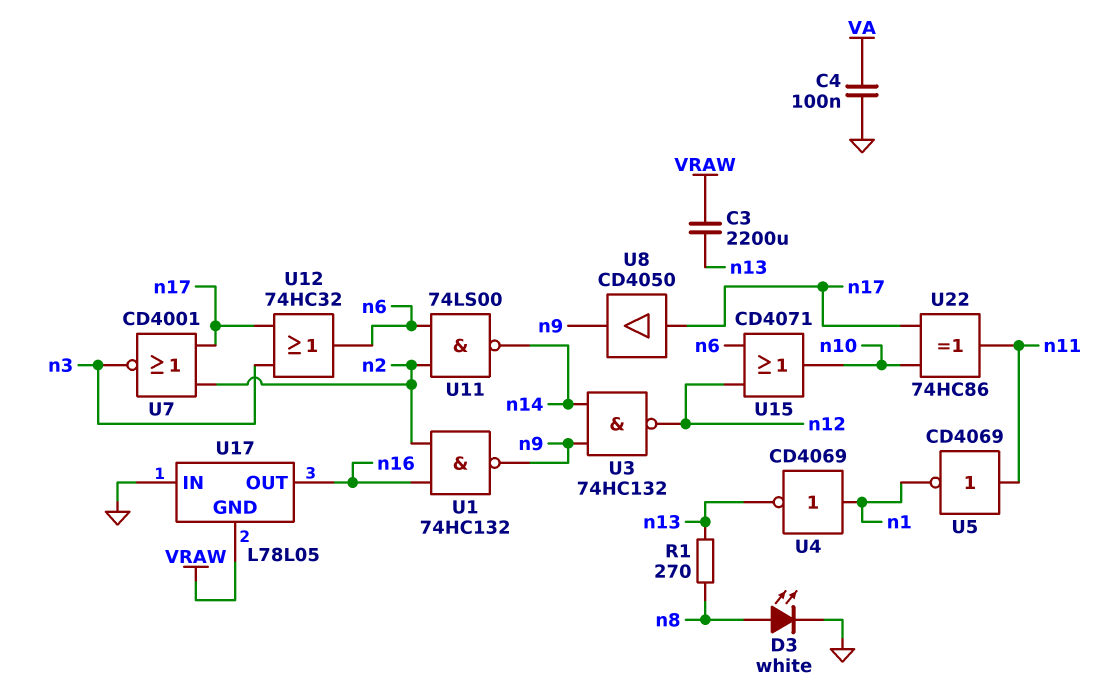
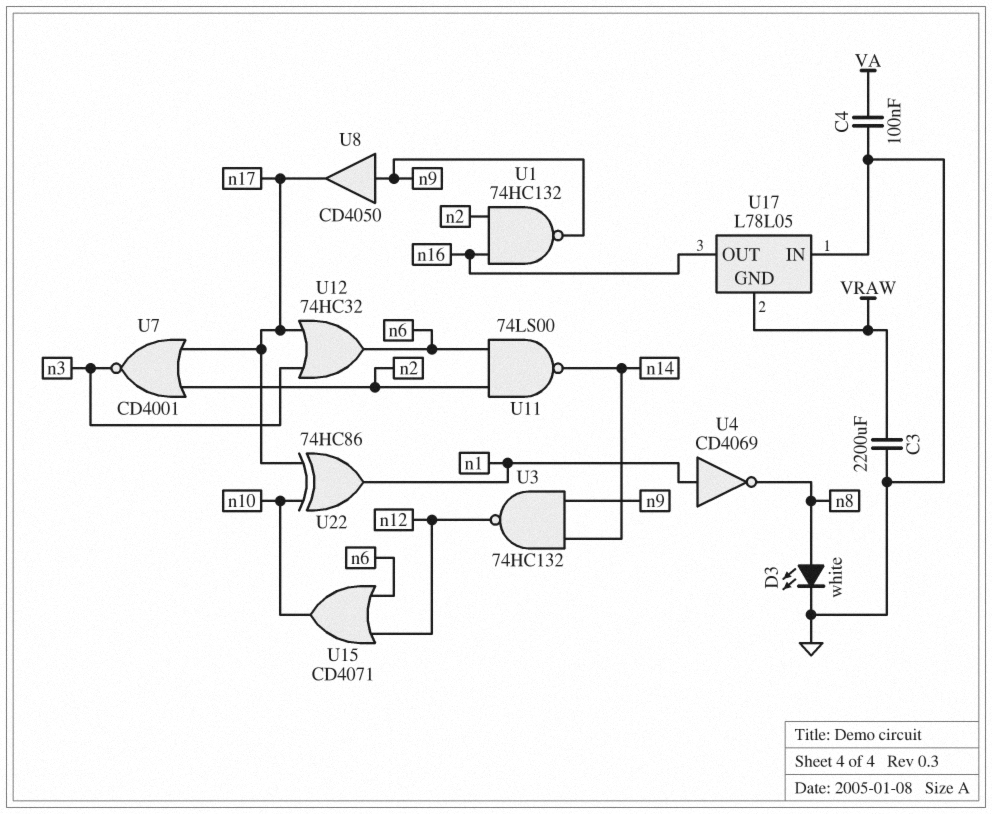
C3: 2200uF (VRAW, n13) -> 2200uF (GND, VRAW)
R1: 270 (n8, n13) -> none
U4: NOT CD4069 (in n1, out n13) -> NOT CD4069 (in n1, out n8)
U5: NOT CD4069 (in n11, out n1) -> none
U8: buffer CD4050 (in n17, out n9) -> buffer CD4050 (in n9, out n17)
U22: XOR 74HC86 (in n10, in n17, out n11) -> XOR 74HC86 (in n10, in n17, out n1)

